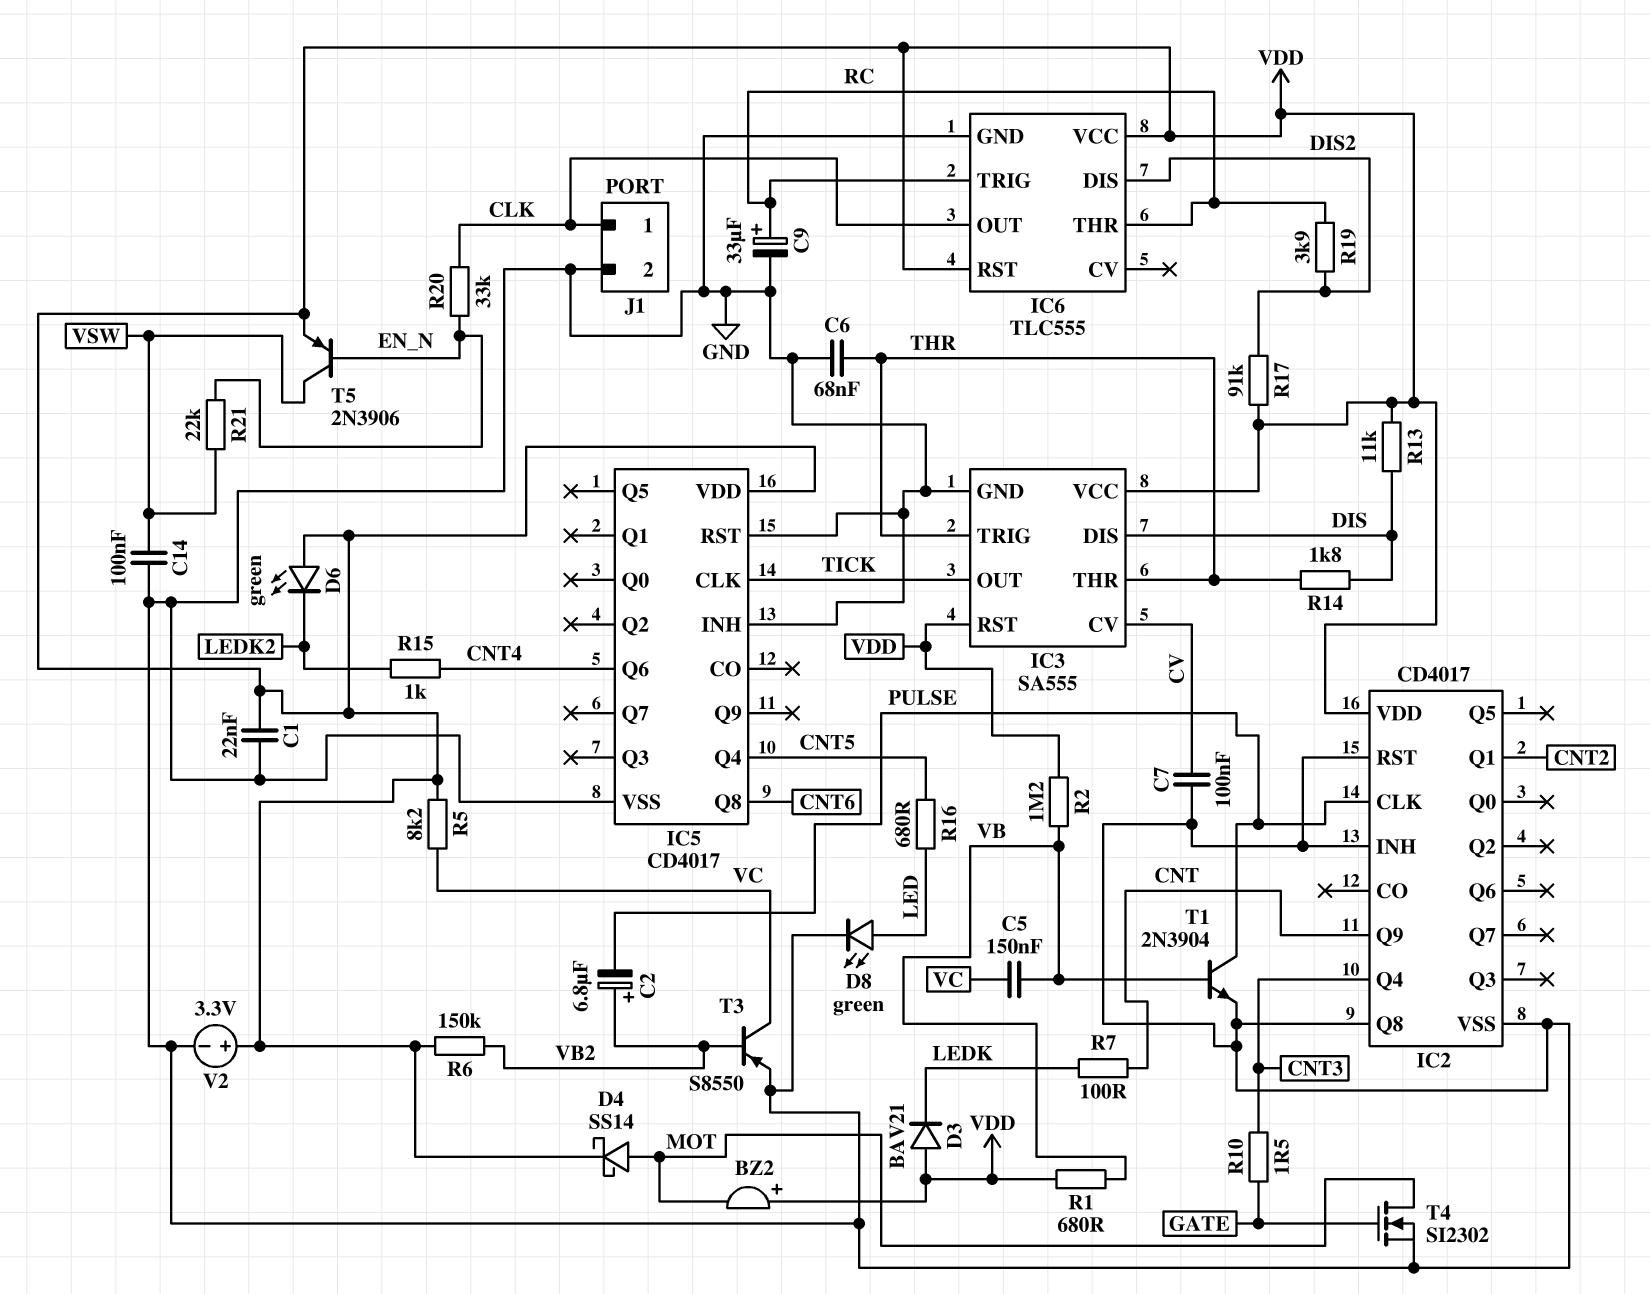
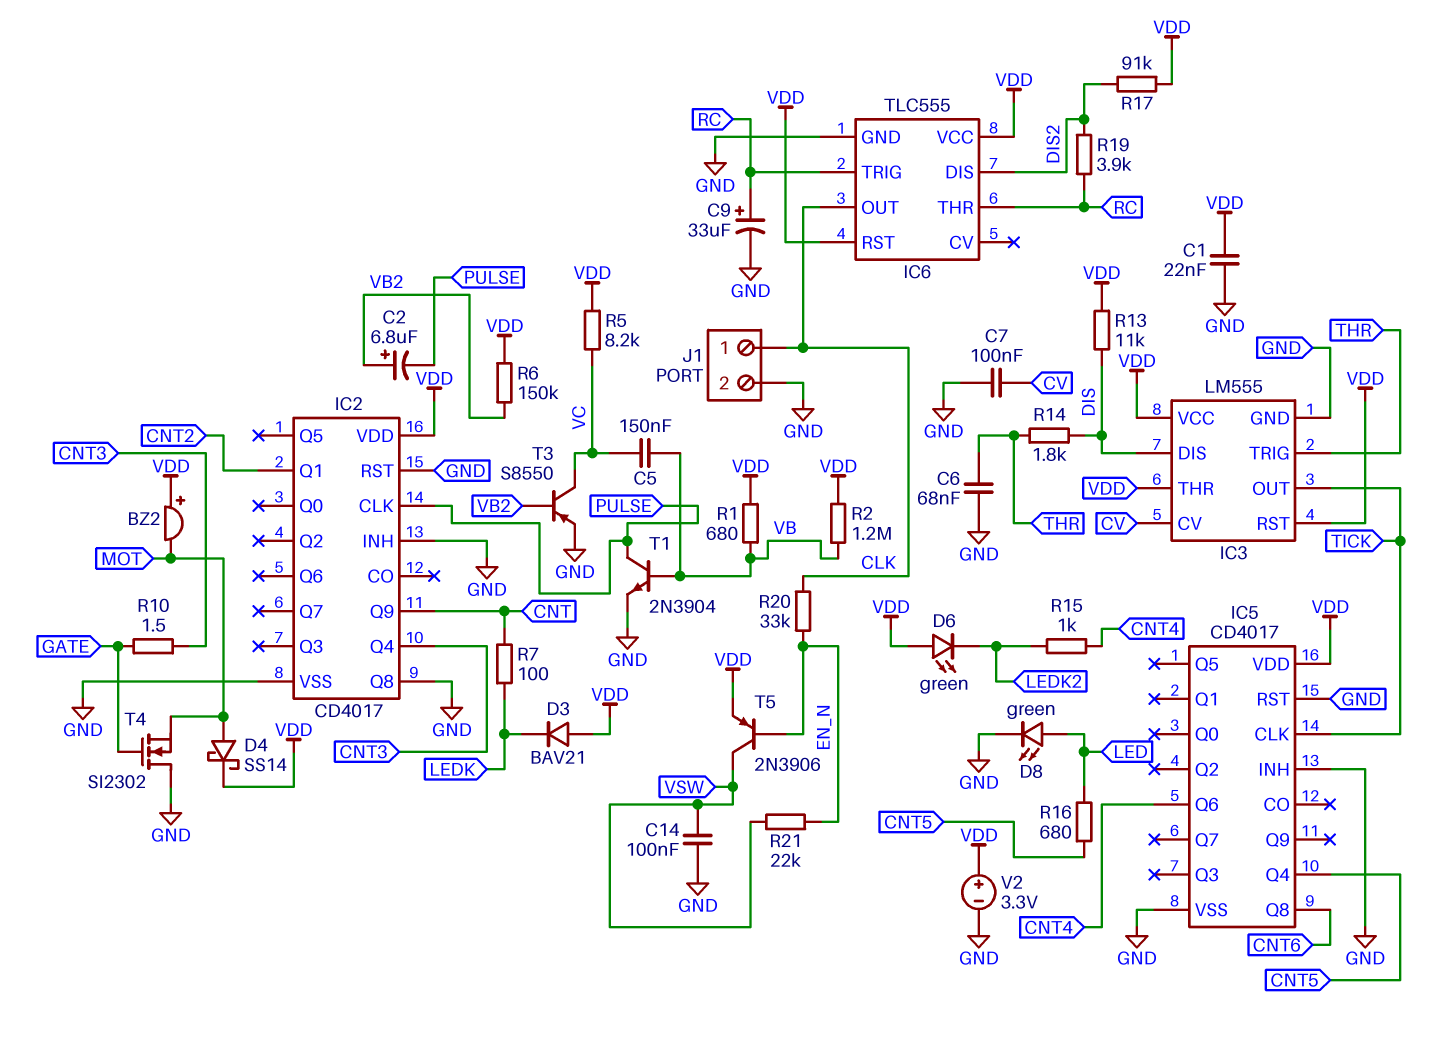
IC3: SA555 -> LM555
IC3 pin THR: THR -> VDD
T4: NMOS SI2302 (G GATE, D MOT, S GND) -> NMOS SI2302 (G GATE, D GND, S MOT)

